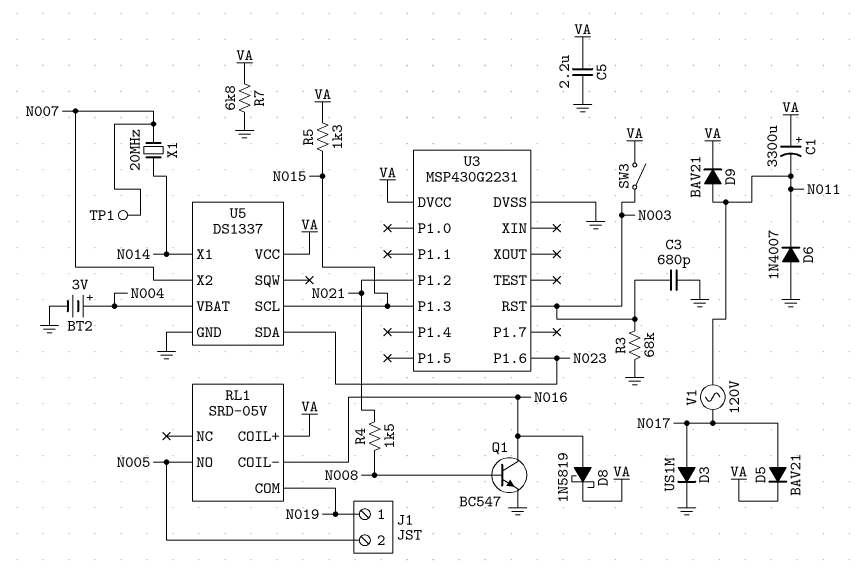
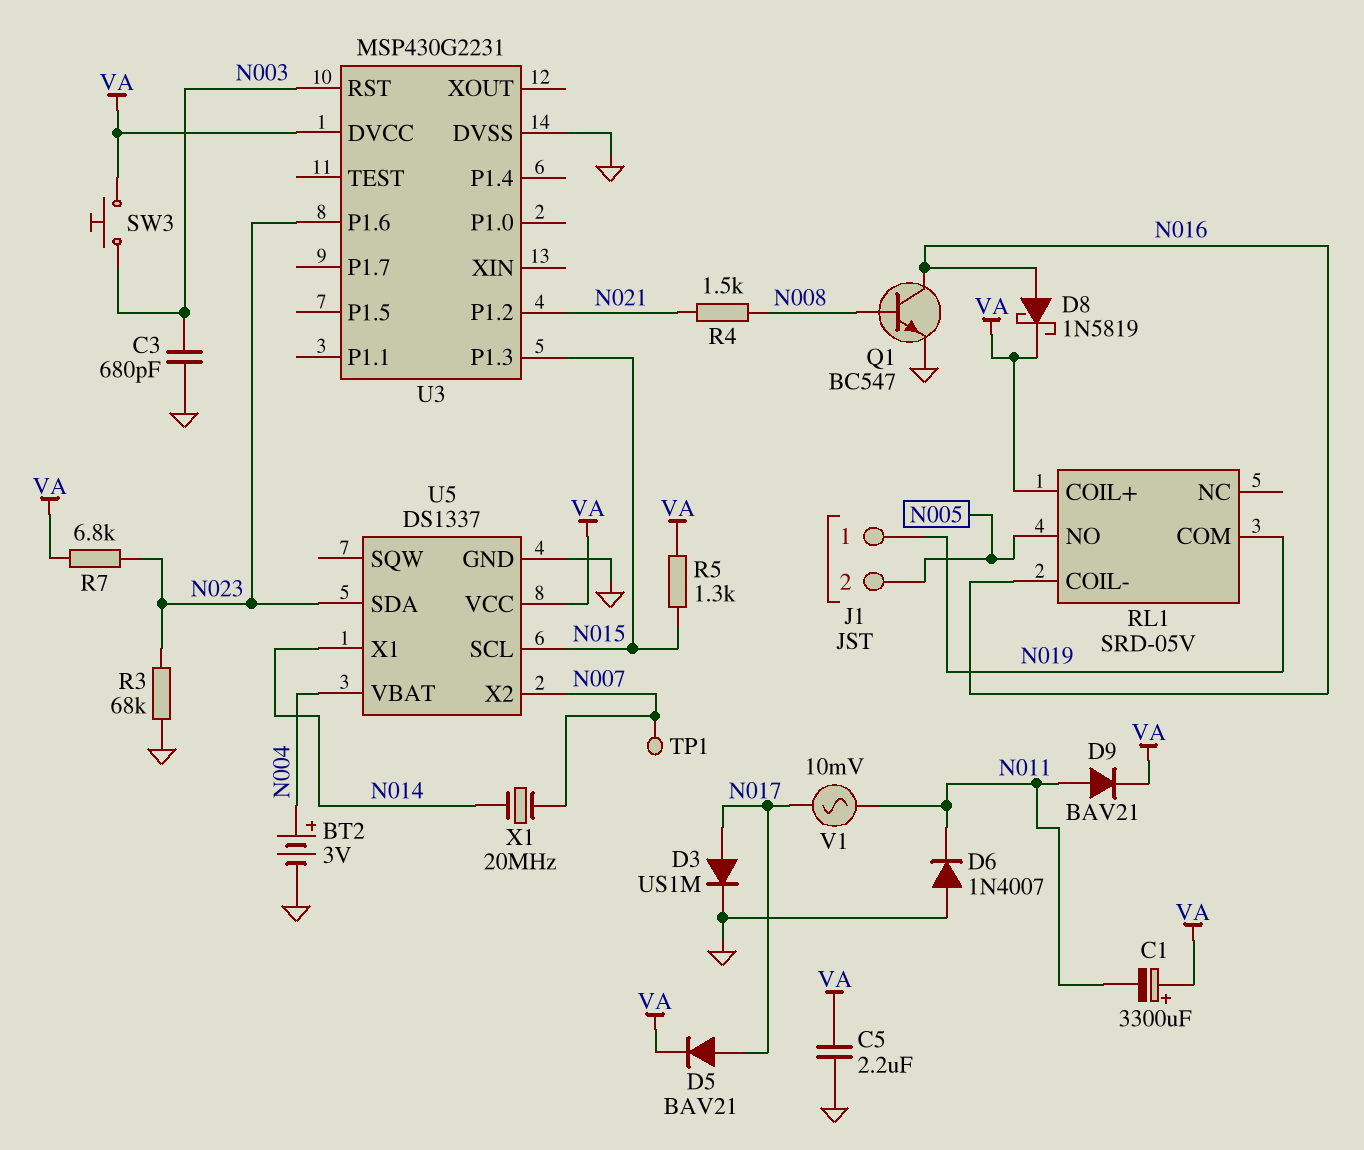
R3: 68k (GND, N003) -> 68k (GND, N023)
R7: 6.8k (GND, VA) -> 6.8k (N023, VA)
SW3: switch (N003, VA) -> button (N003, VA)
V1: AC 120V (N011, N017) -> AC 10mV (N011, N017)

